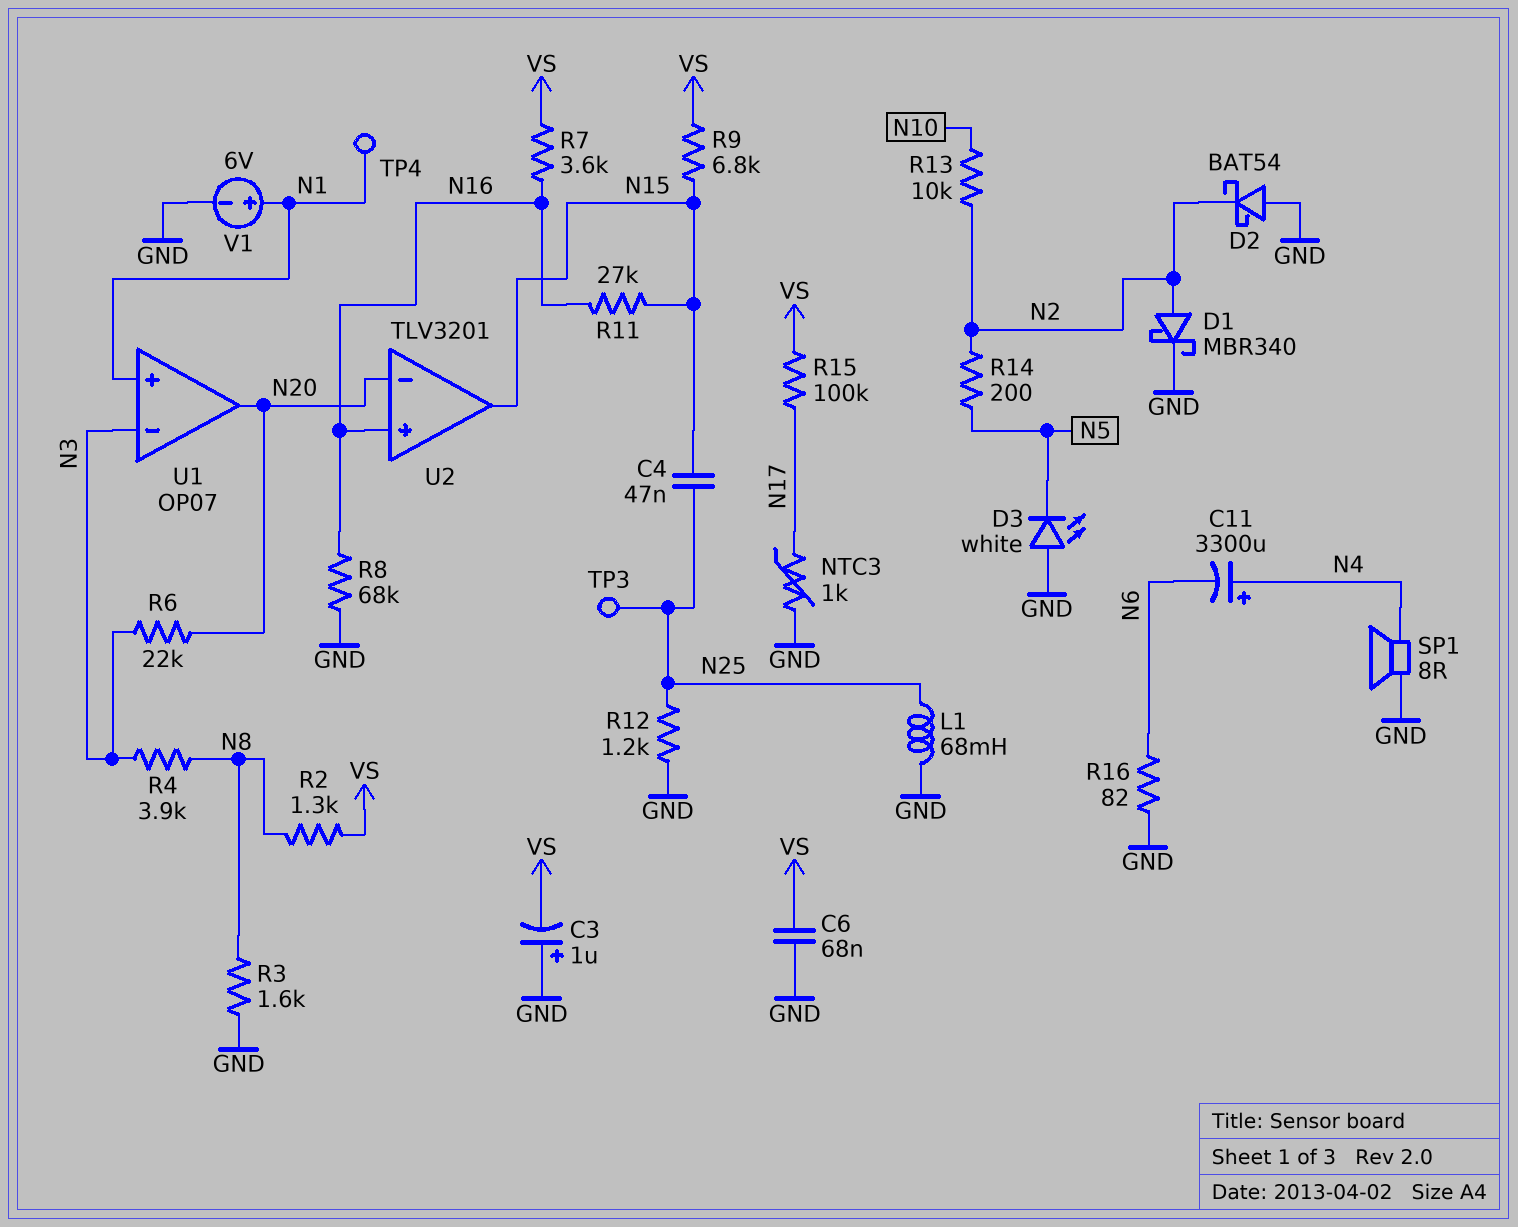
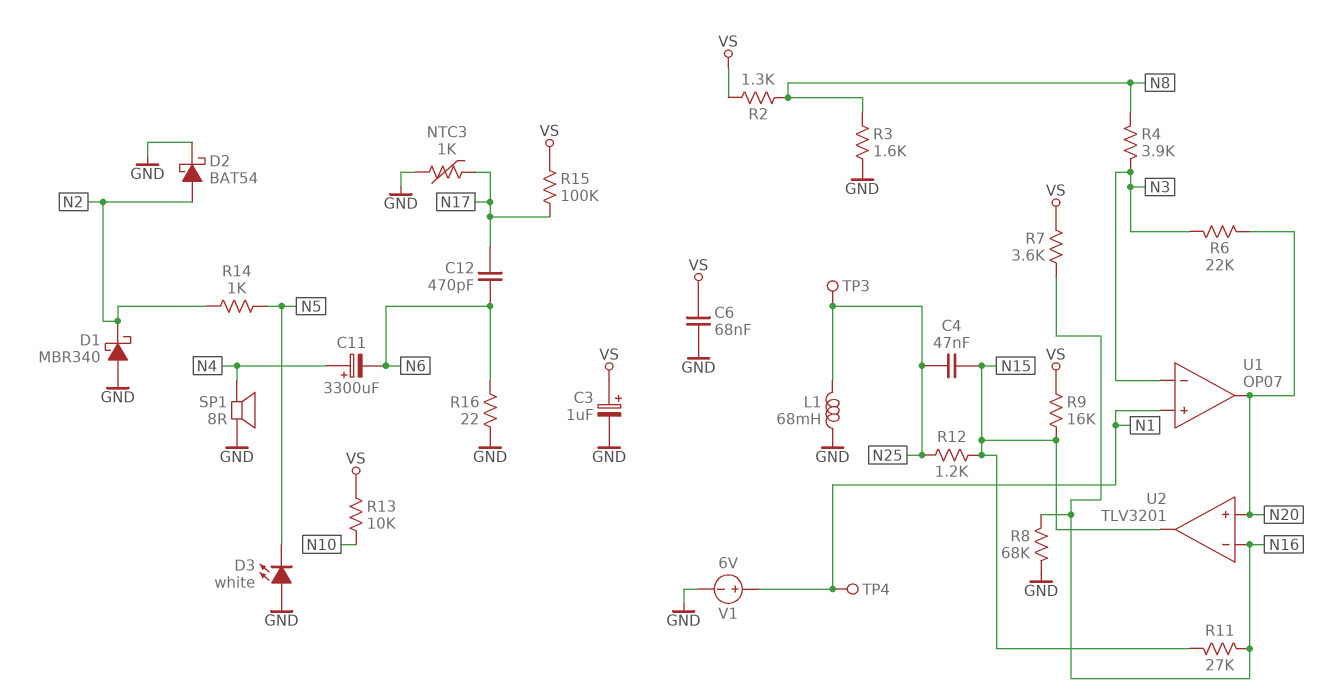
C3: 1uF (plus GND, minus VS) -> 1uF (plus VS, minus GND)
C12: none -> 470pF (N6, N17)
D1: schottky MBR340 (A N2, K GND) -> schottky MBR340 (A GND, K N2)
D2: schottky BAT54 (A GND, K N2) -> schottky BAT54 (A N2, K GND)
R9: 6.8k (N15, VS) -> 16k (N15, VS)
R12: 1.2k (GND, N25) -> 1.2k (N15, N25)
R13: 10k (N2, N10) -> 10k (N10, VS)
R14: 200 (N2, N5) -> 1k (N2, N5)
R16: 82 (GND, N6) -> 22 (GND, N6)
U2 pin in+: N16 -> N20
U2 pin in-: N20 -> N16

